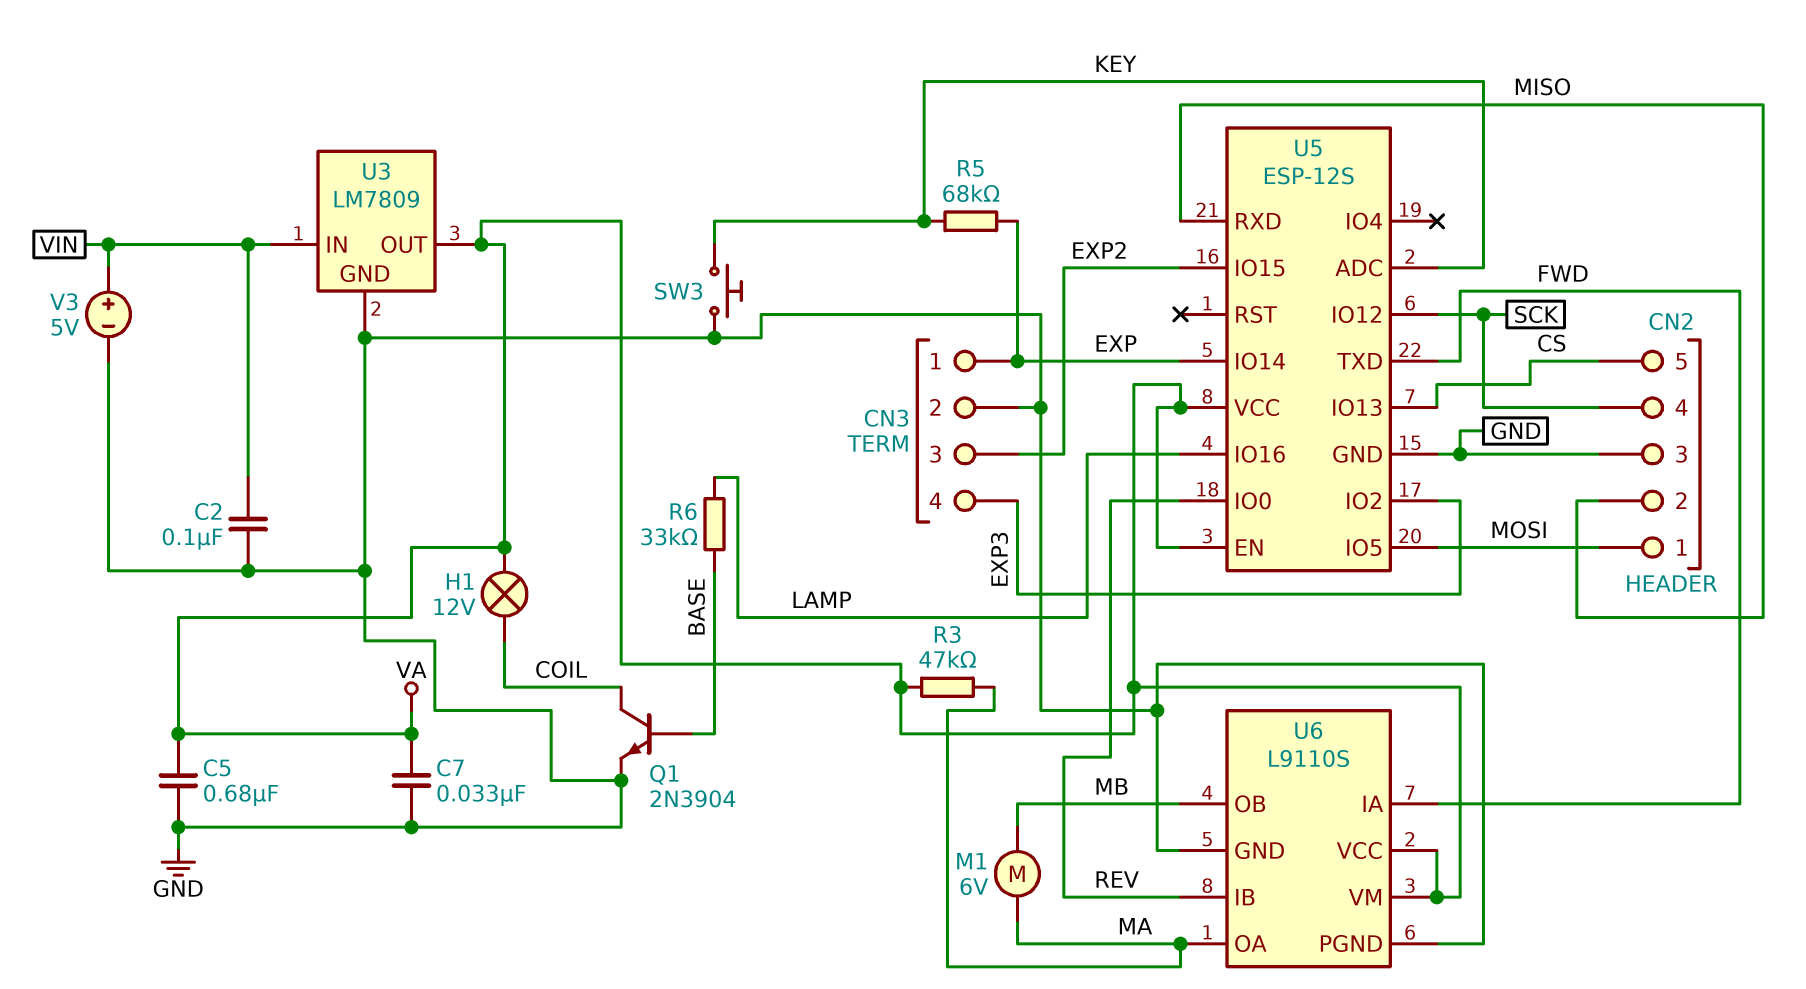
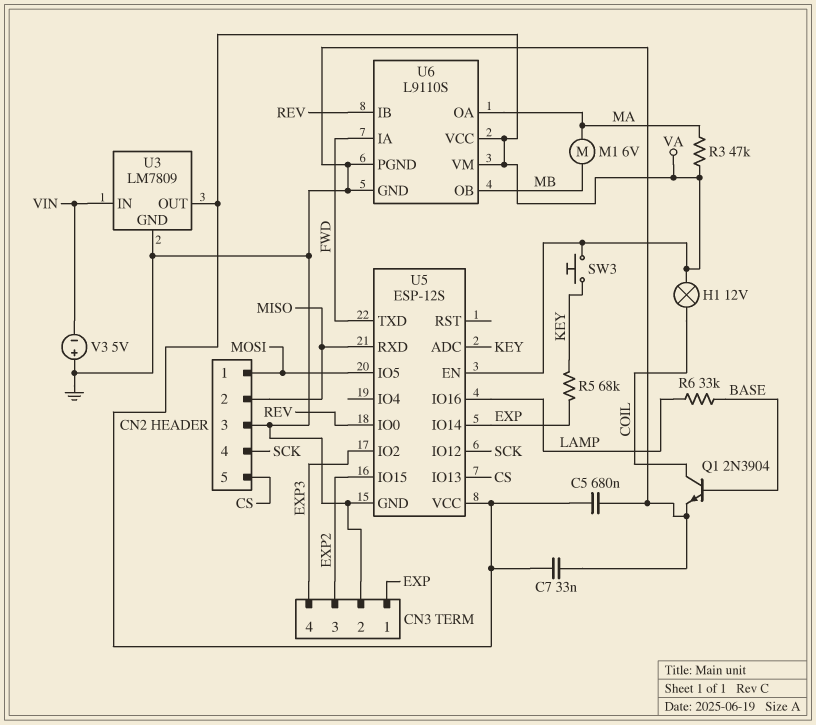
C2: 100nF (GND, VIN) -> none
SW3: button (GND, KEY) -> button (KEY, VA)
V3: 5V (plus VIN, minus GND) -> 5V (plus GND, minus VIN)

